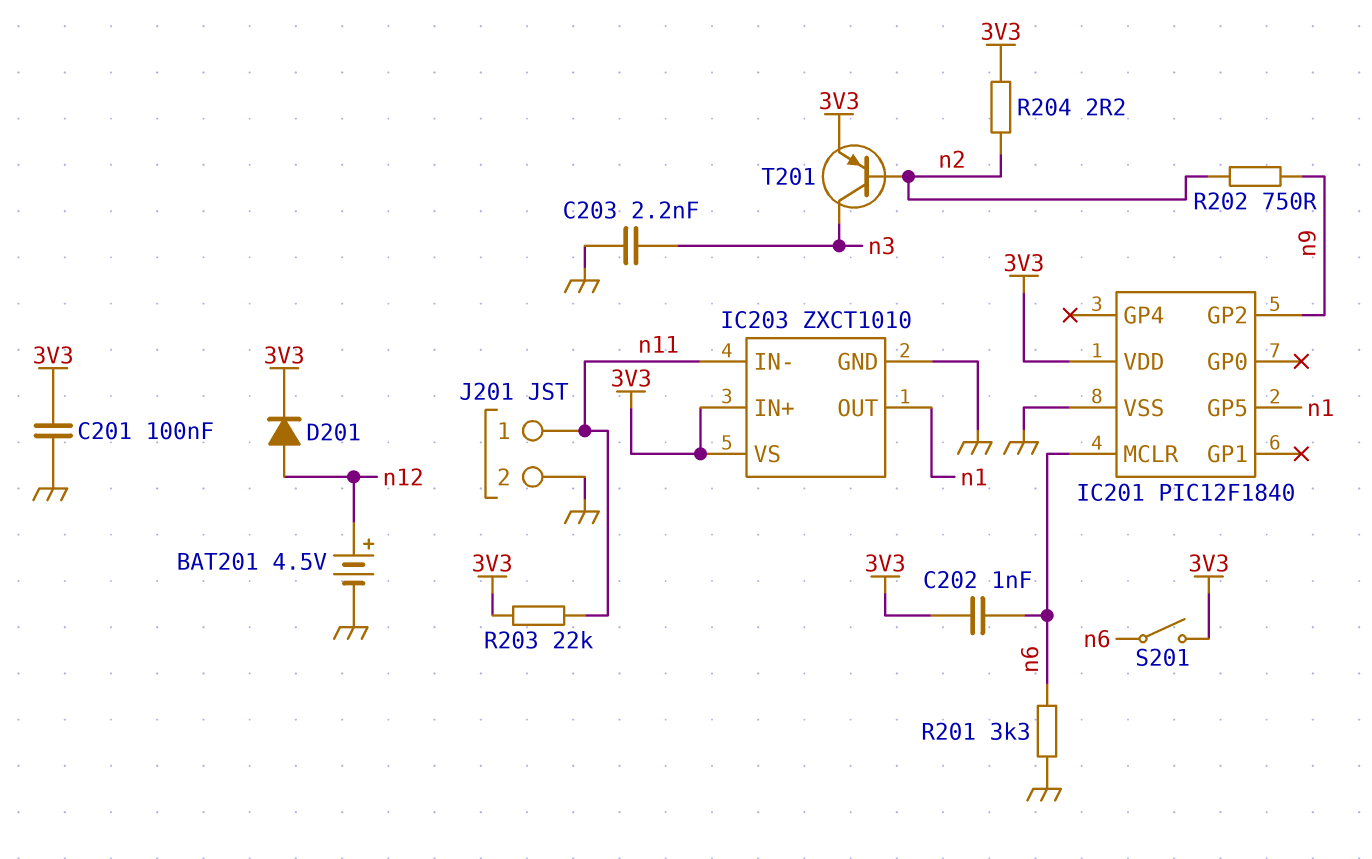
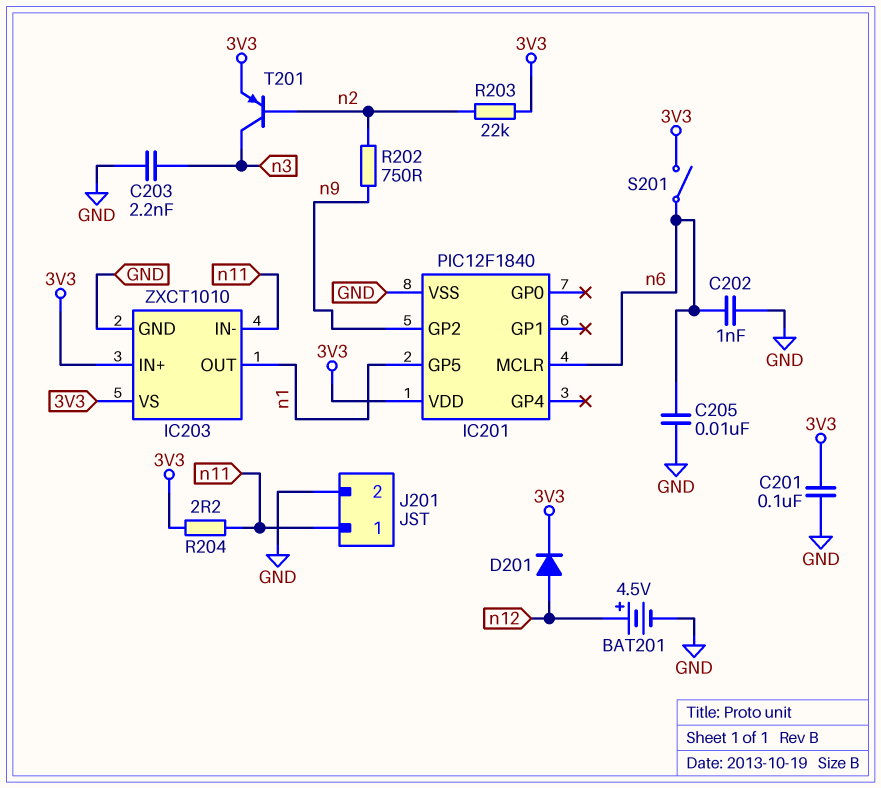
C202: 1nF (3V3, n6) -> 1nF (GND, n6)
C205: none -> 10nF (GND, n6)
R201: 3.3k (GND, n6) -> none
R203: 22k (3V3, n11) -> 22k (3V3, n2)
R204: 2.2 (3V3, n2) -> 2.2 (3V3, n11)

